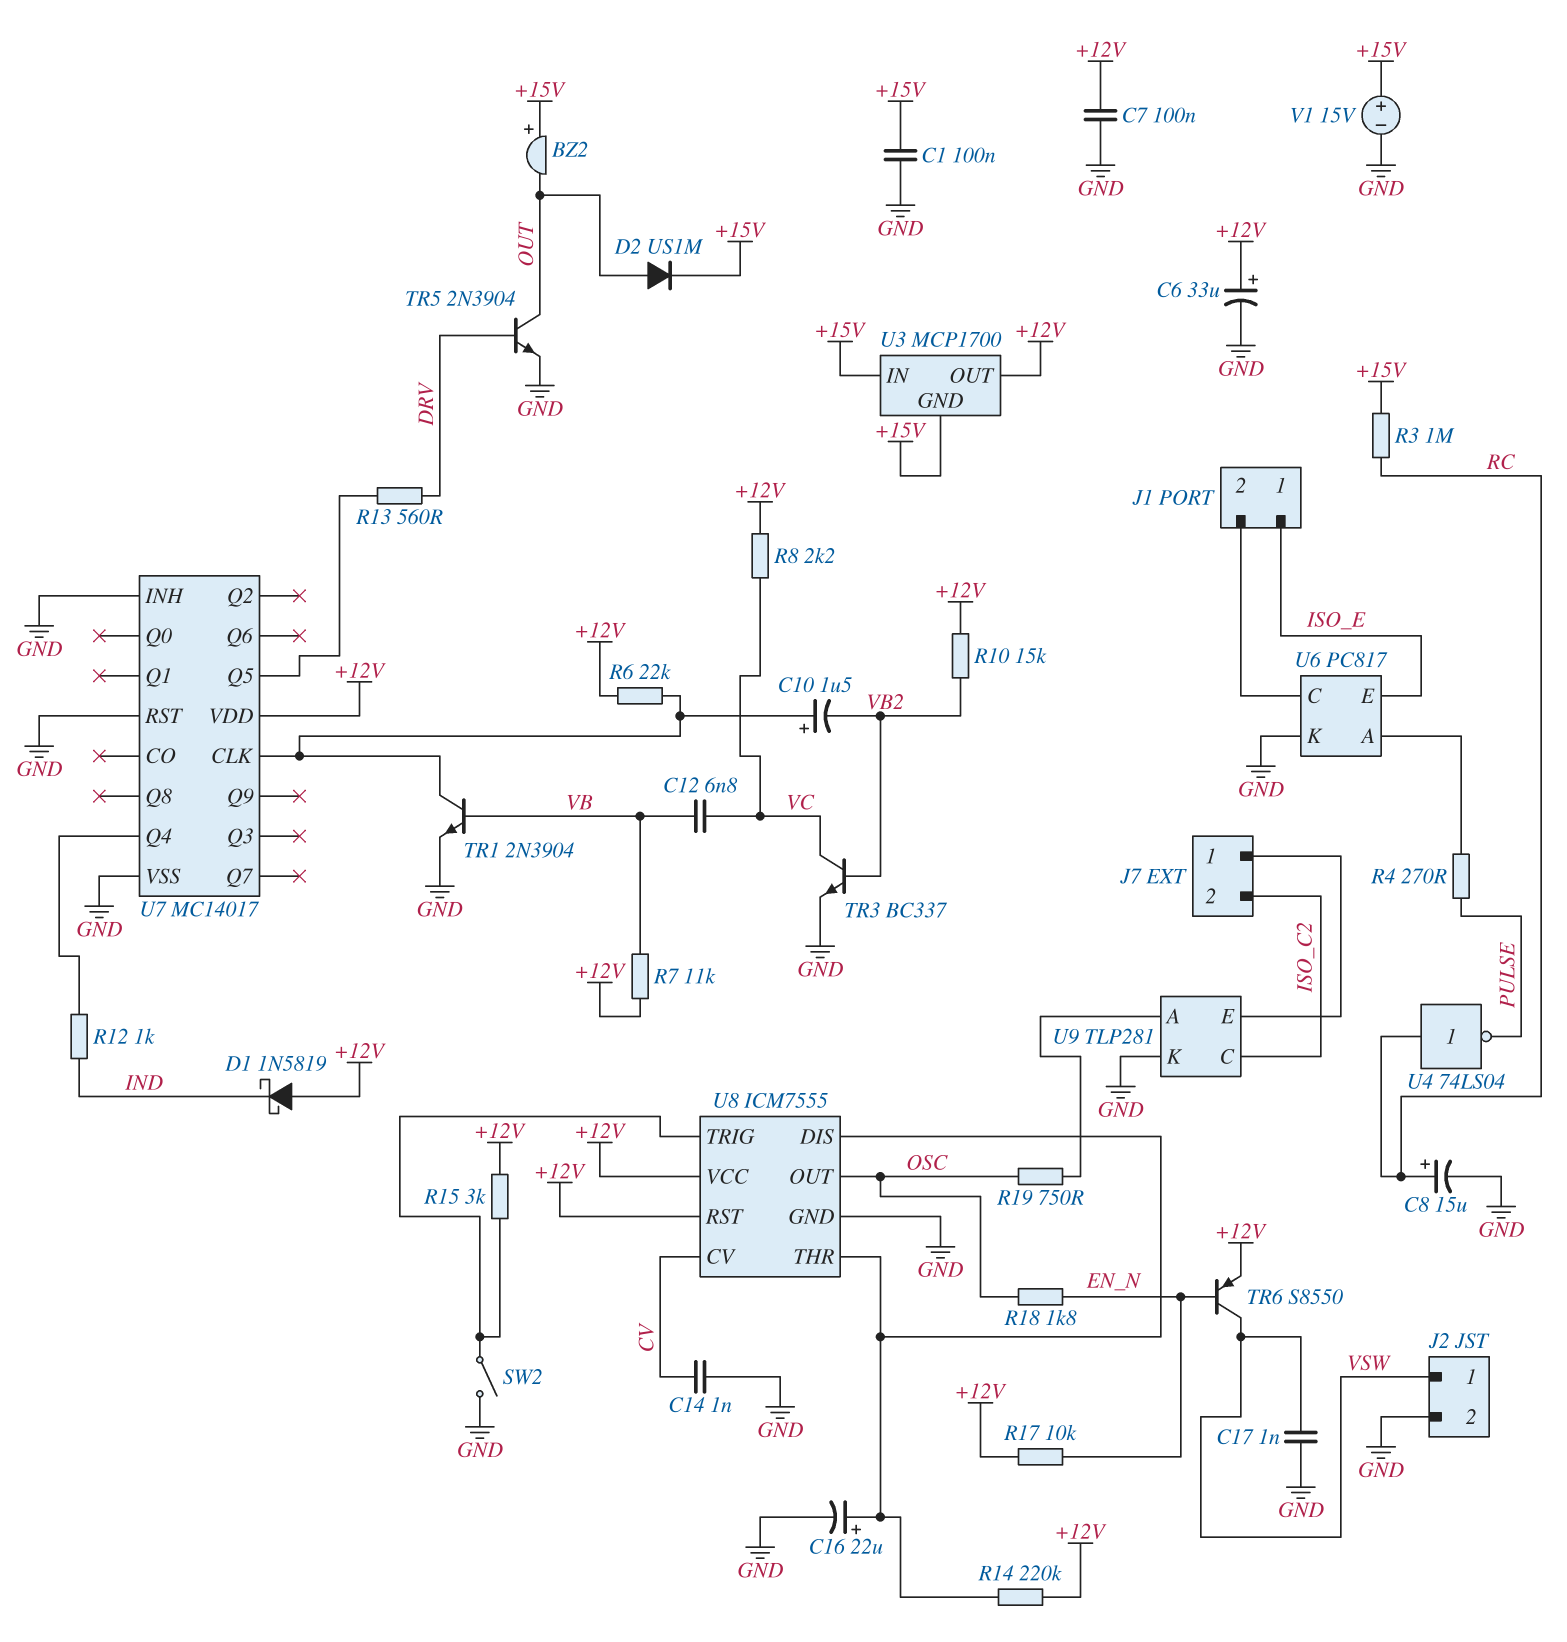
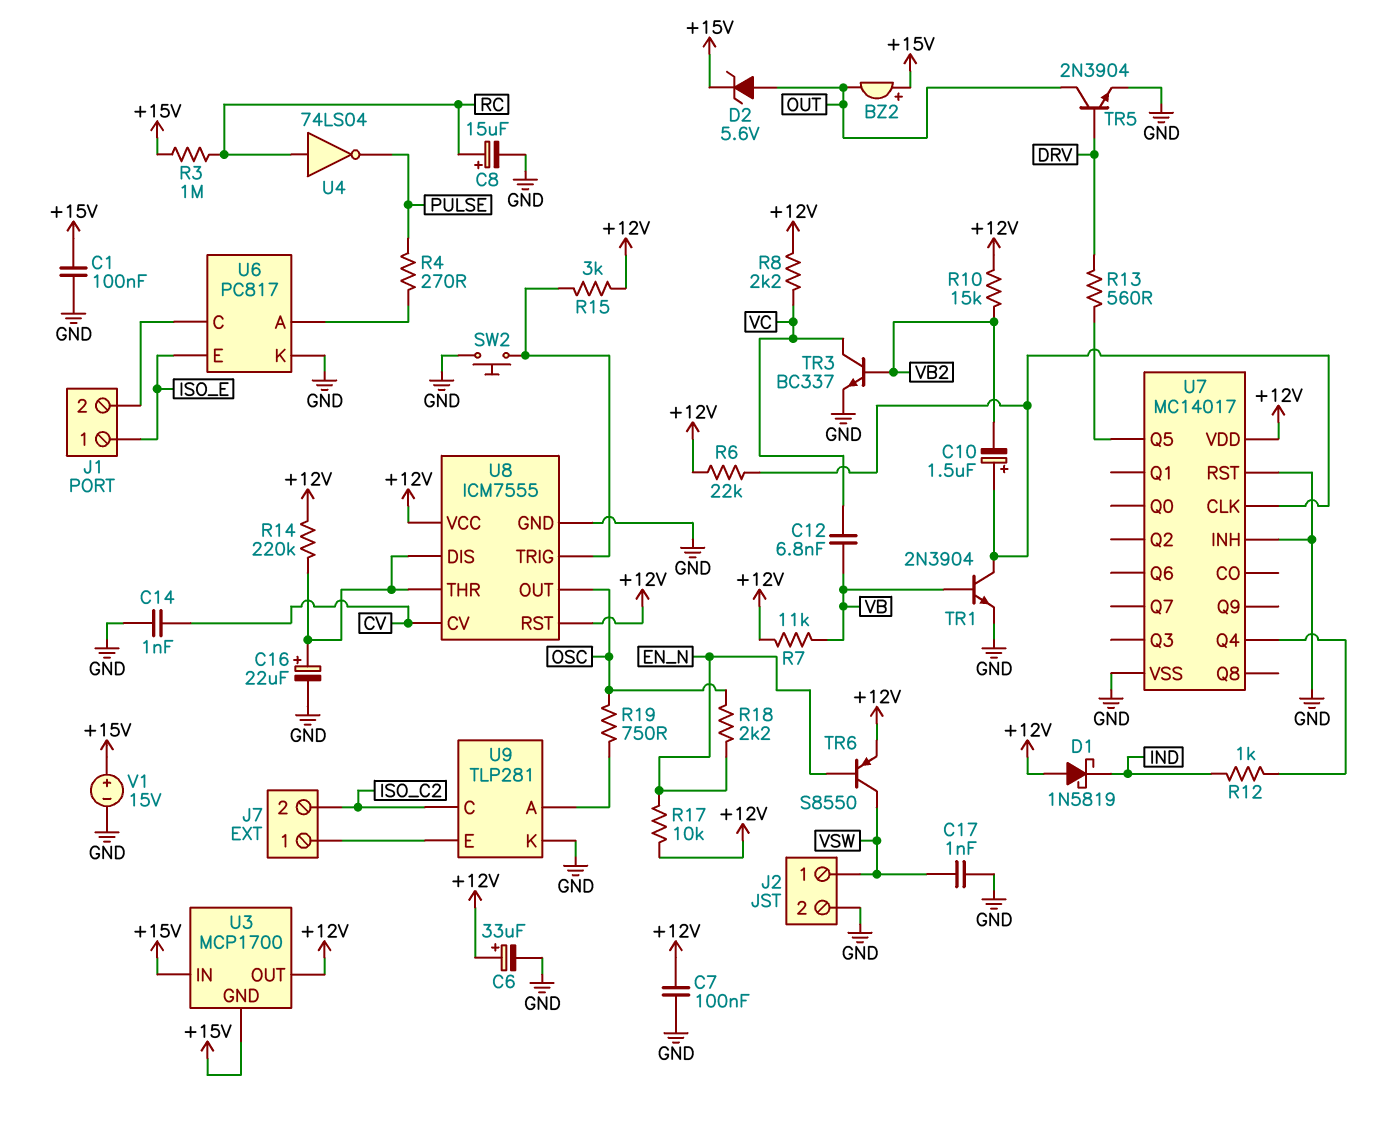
D2: diode US1M (A OUT, K +15V) -> zener 5.6V (A OUT, K +15V)
R18: 1.8k (EN_N, OSC) -> 2.2k (EN_N, OSC)
SW2: switch (GND, U8/TRIG) -> button (GND, U8/TRIG)

